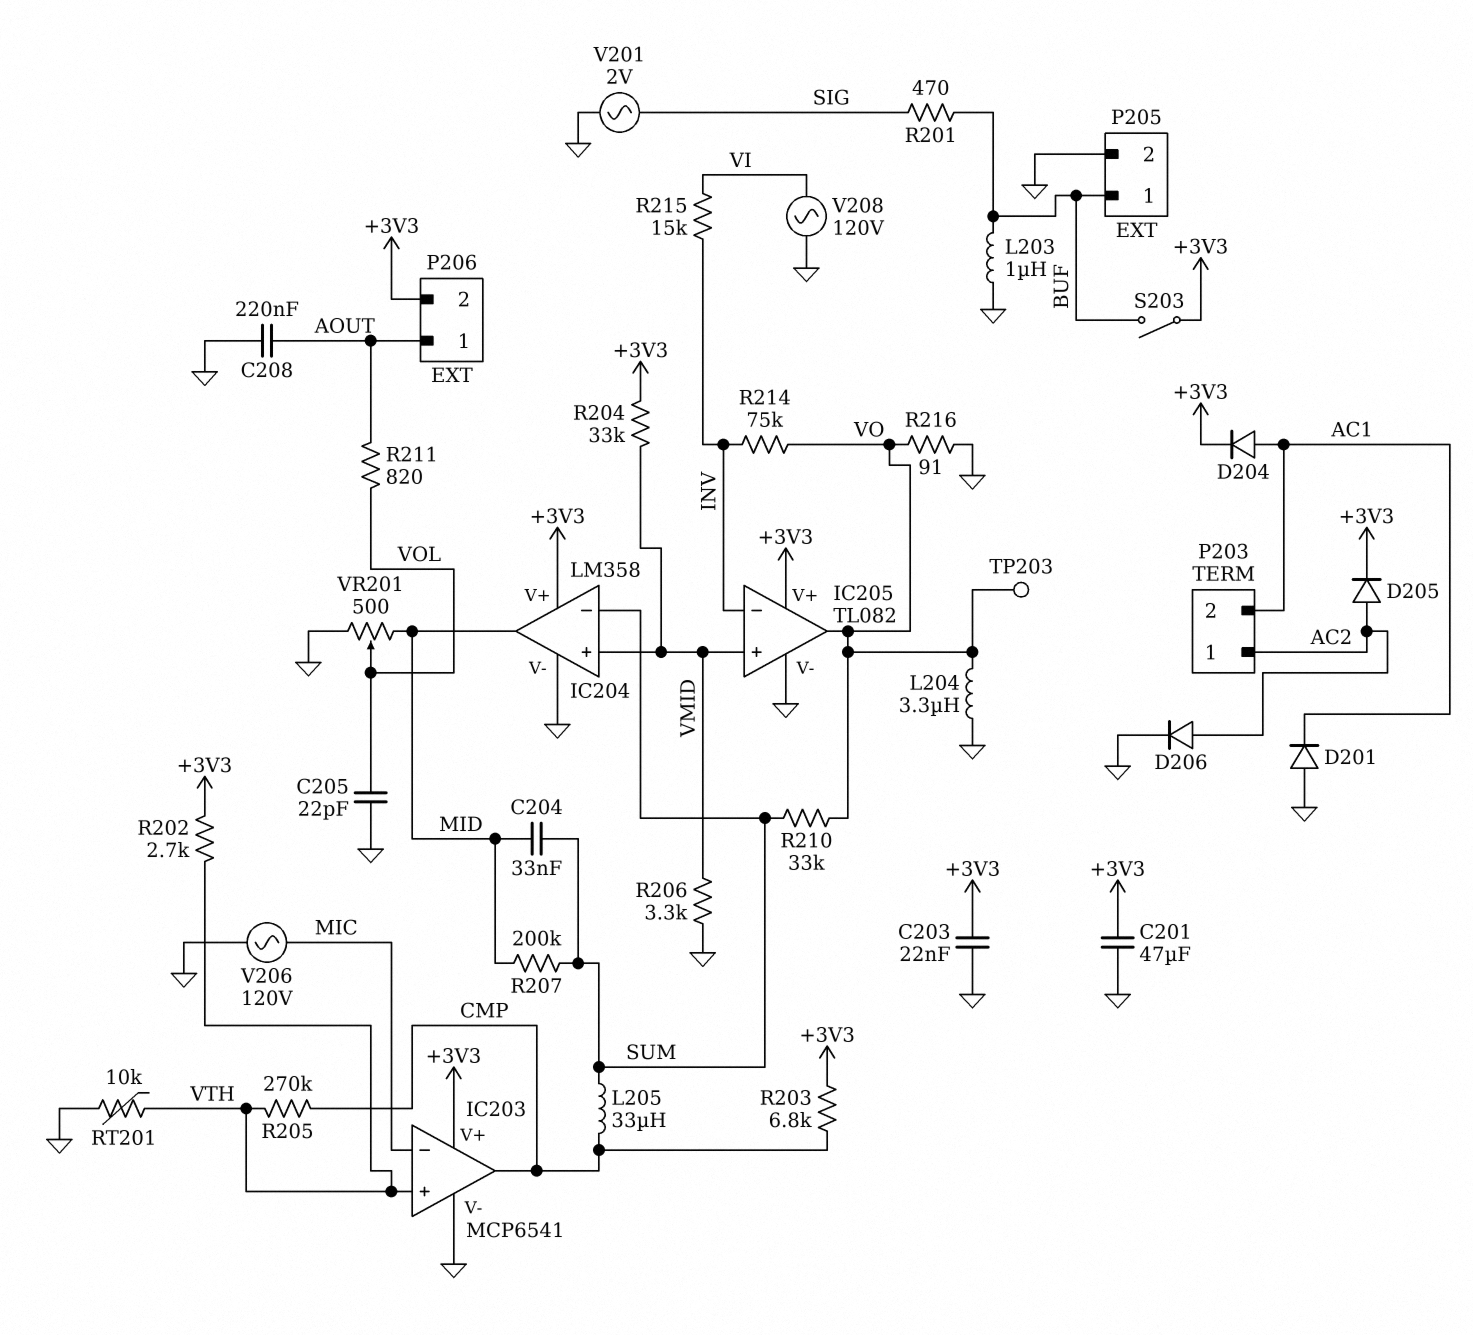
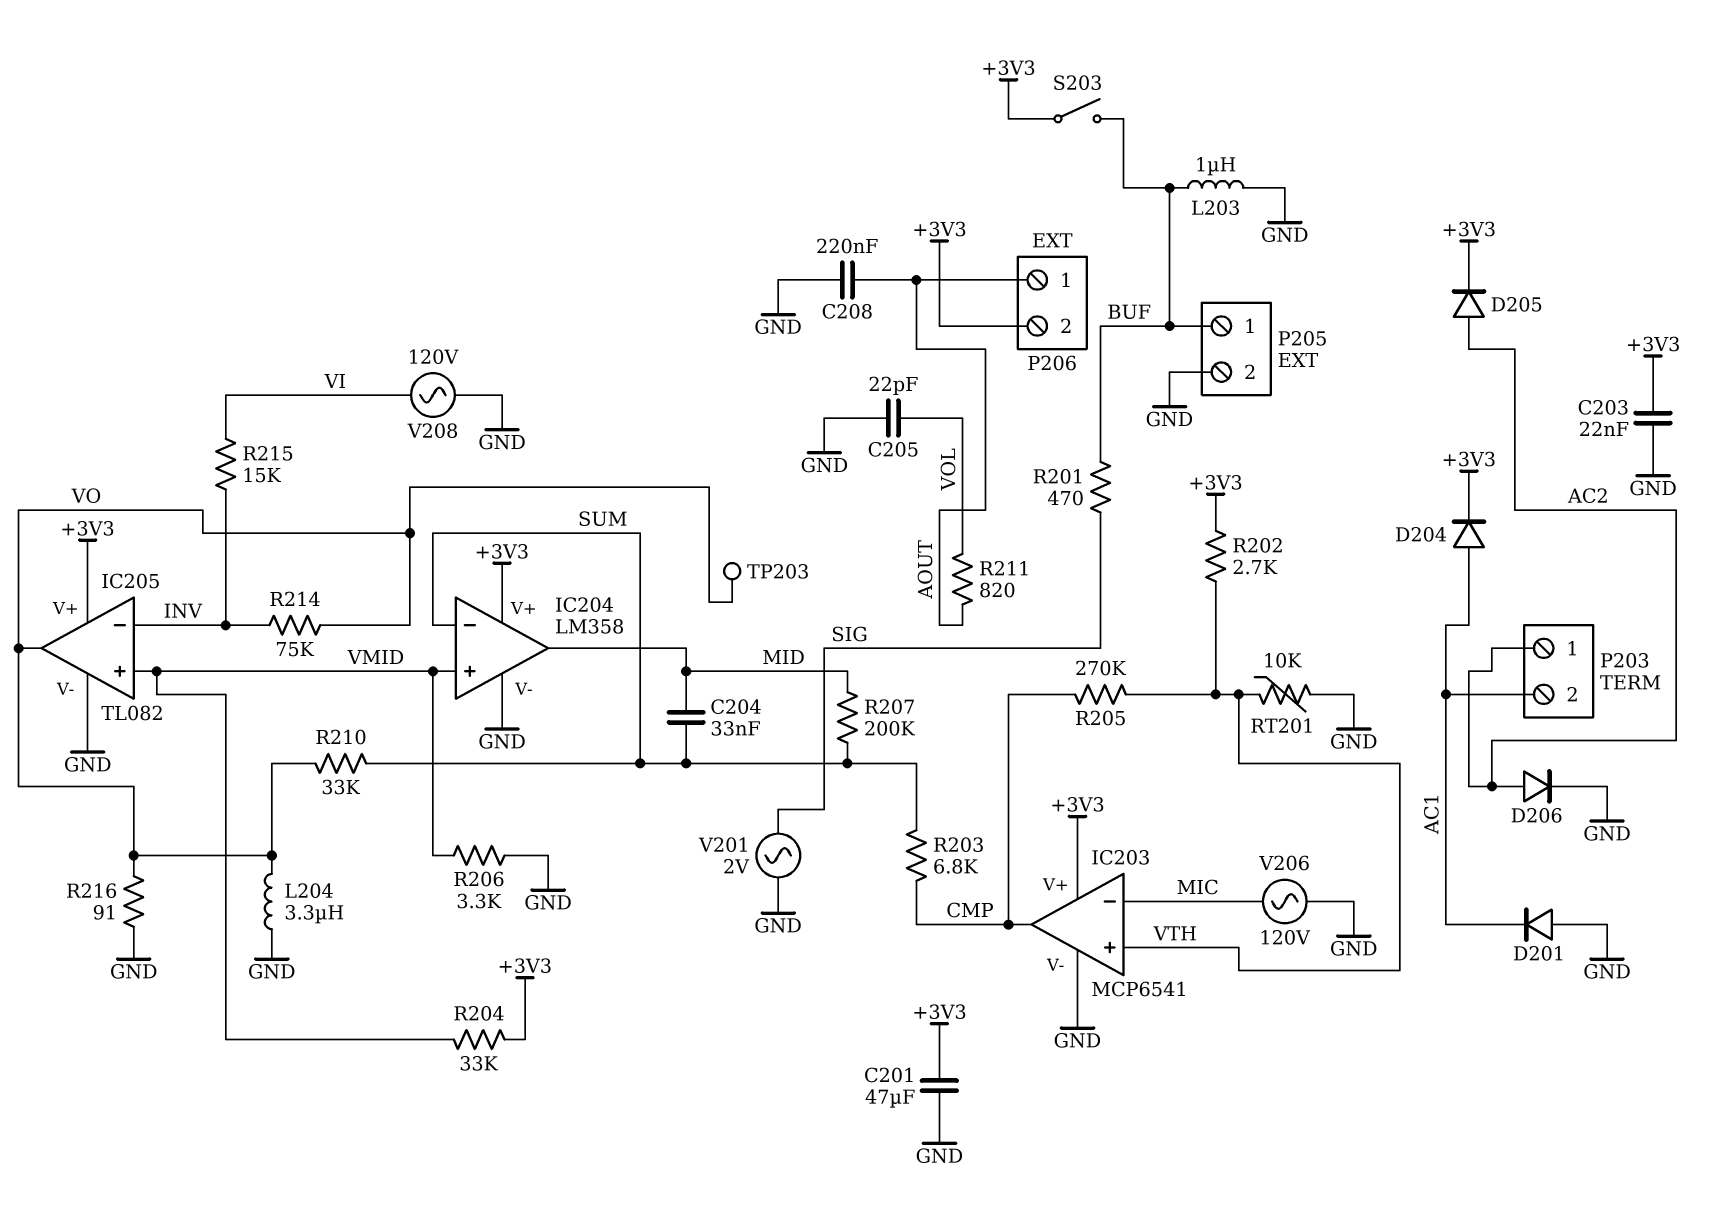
L205: 33uH (CMP, SUM) -> none
R203: 6.8k (+3V3, CMP) -> 6.8k (CMP, SUM)
VR201: 500 (GND, MID, wiper VOL) -> none

